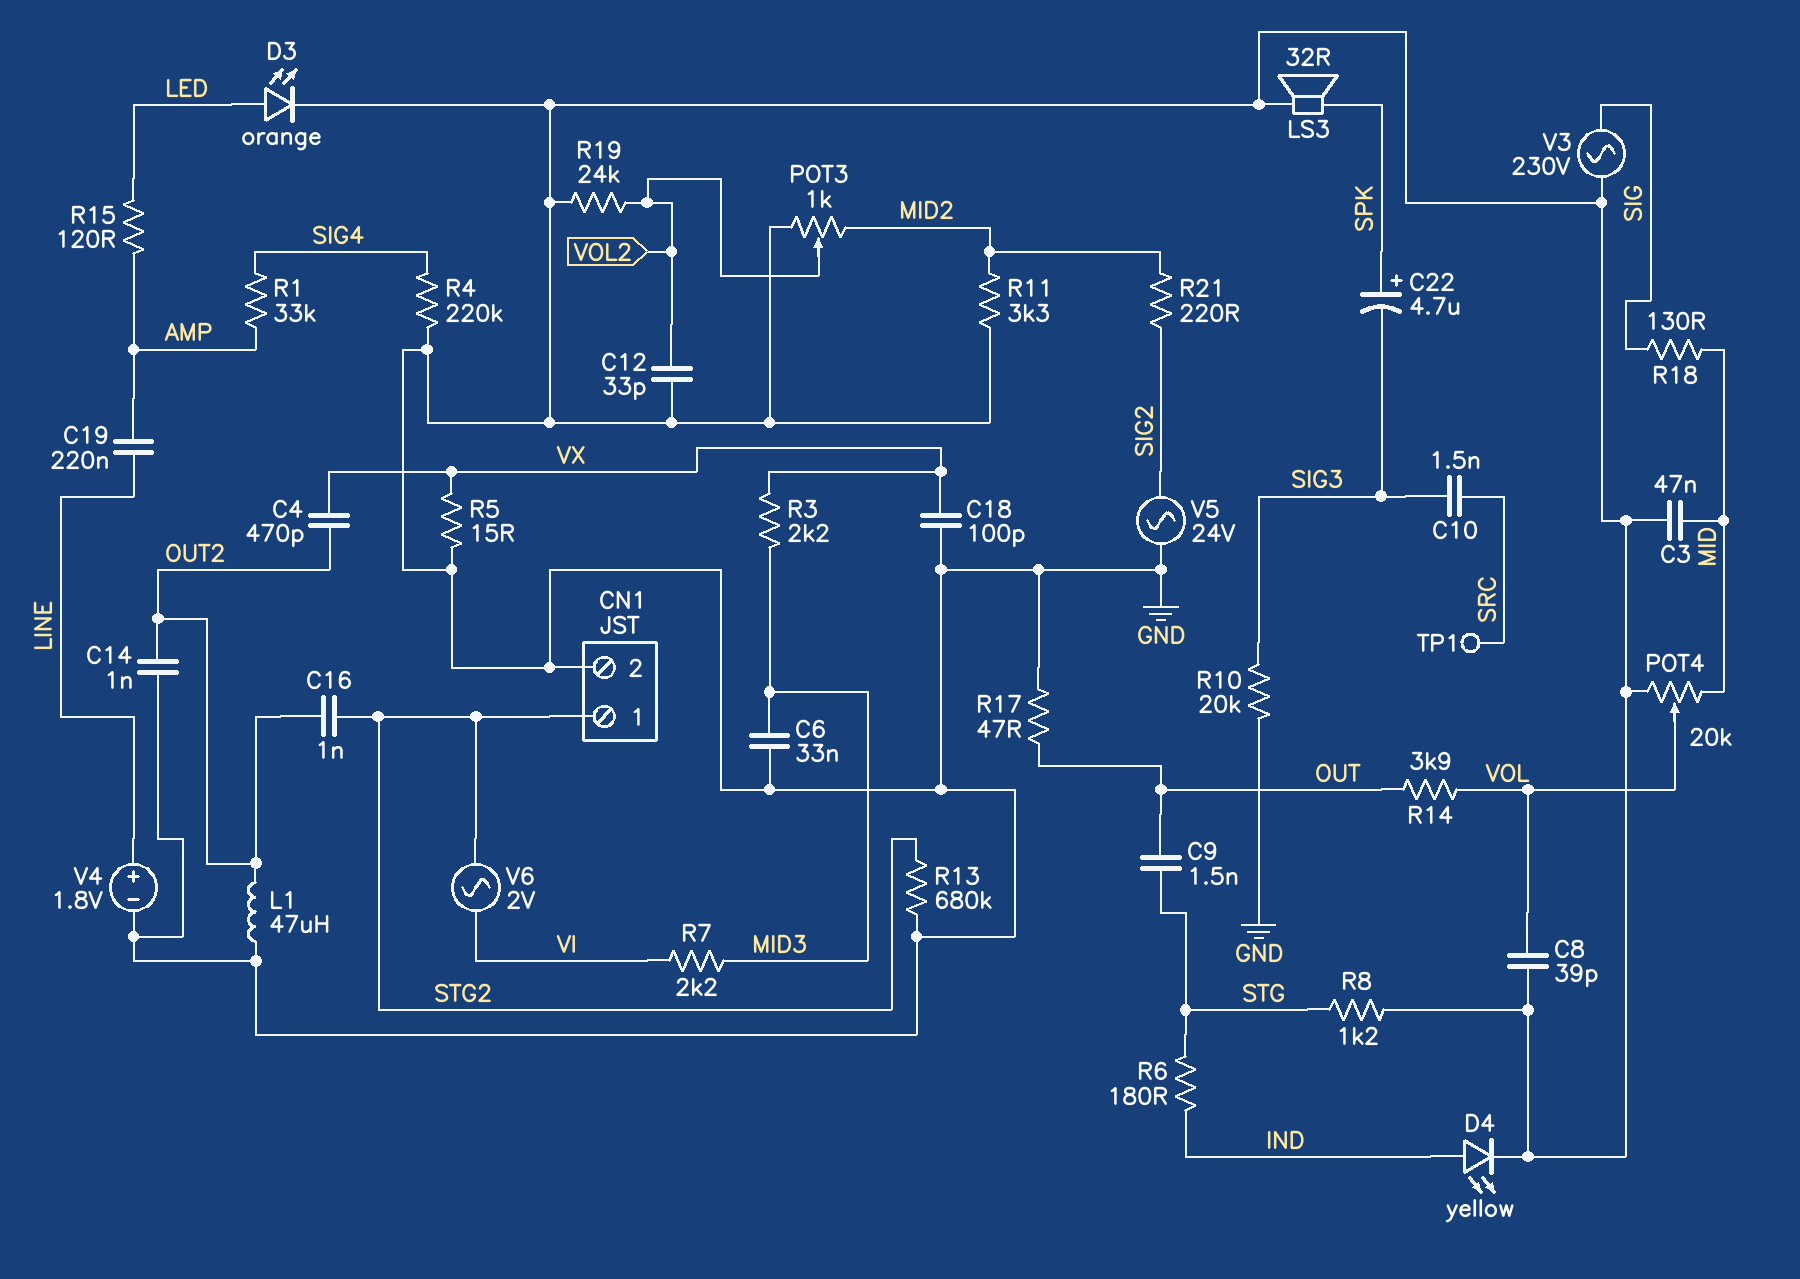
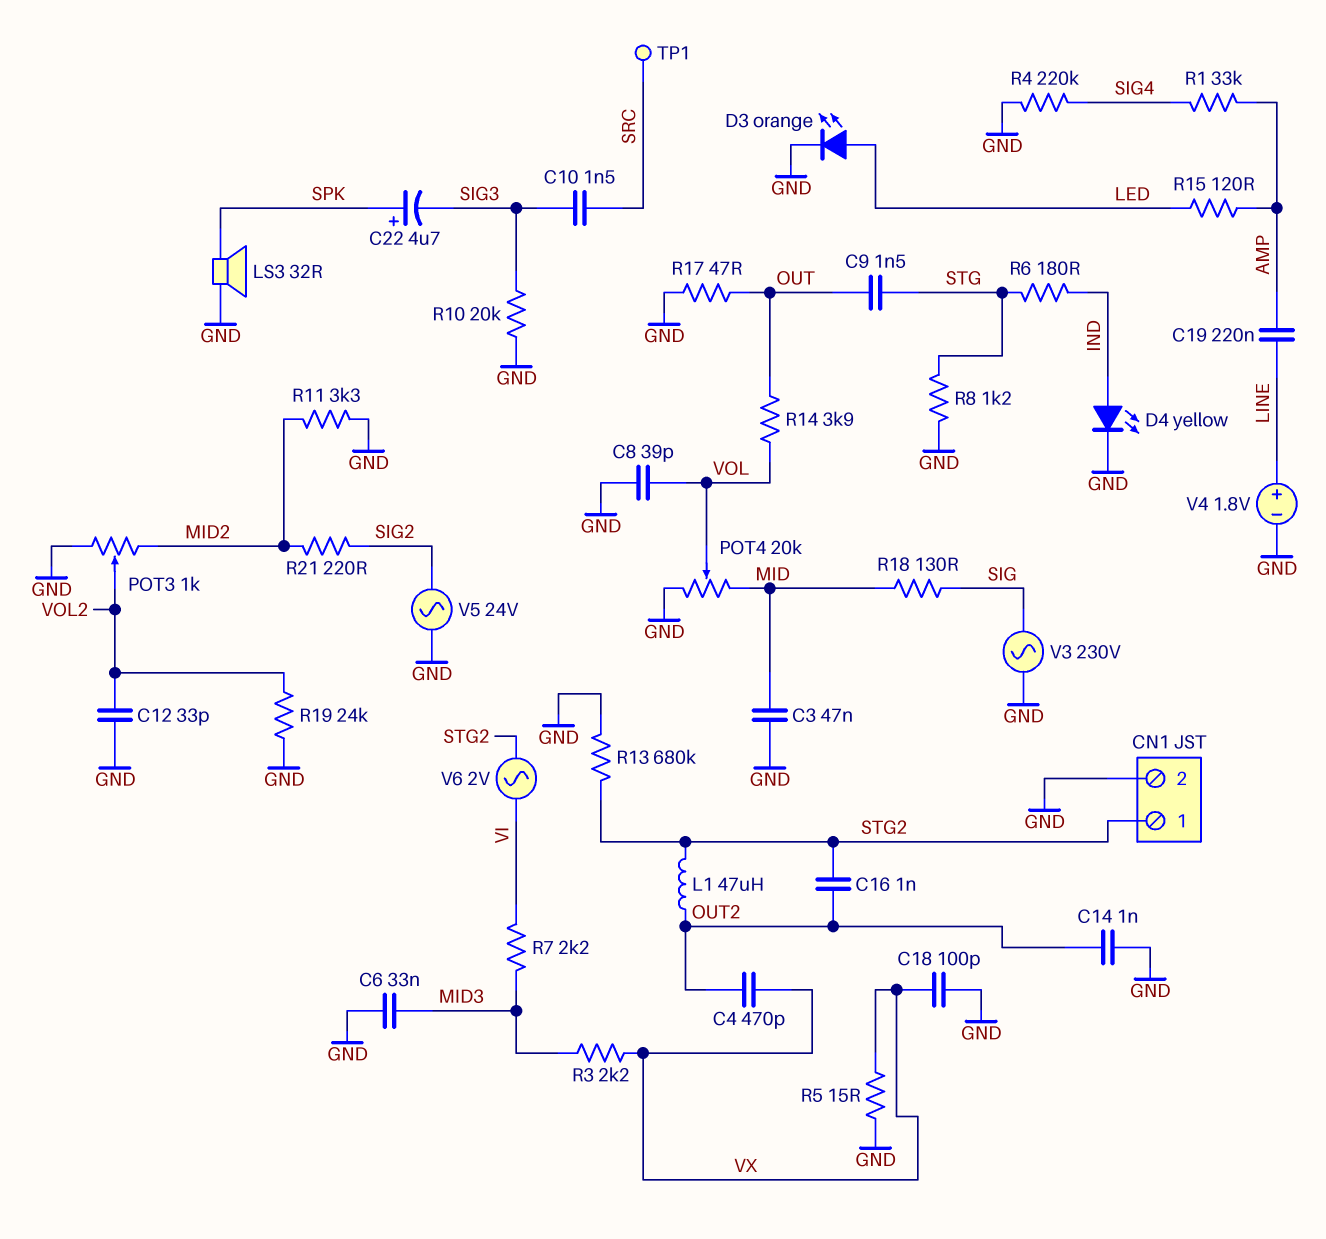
L1: 47uH (GND, OUT2) -> 47uH (OUT2, STG2)

